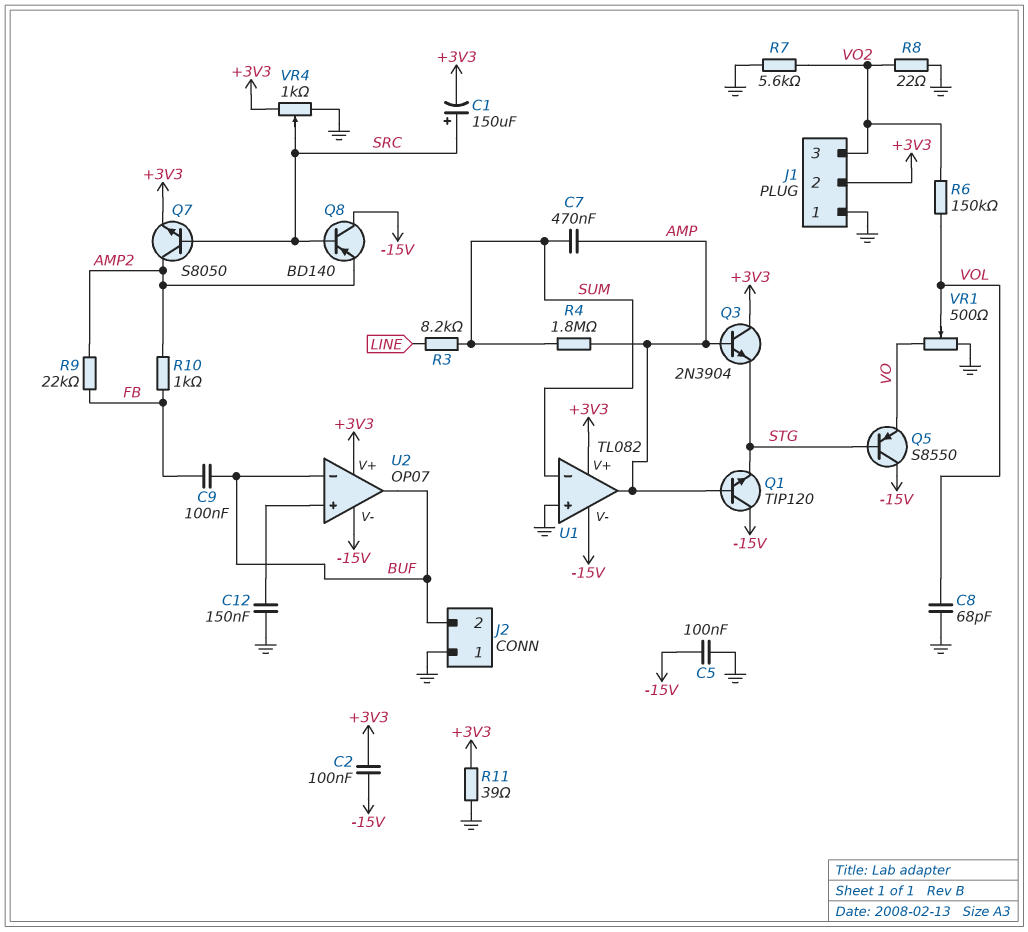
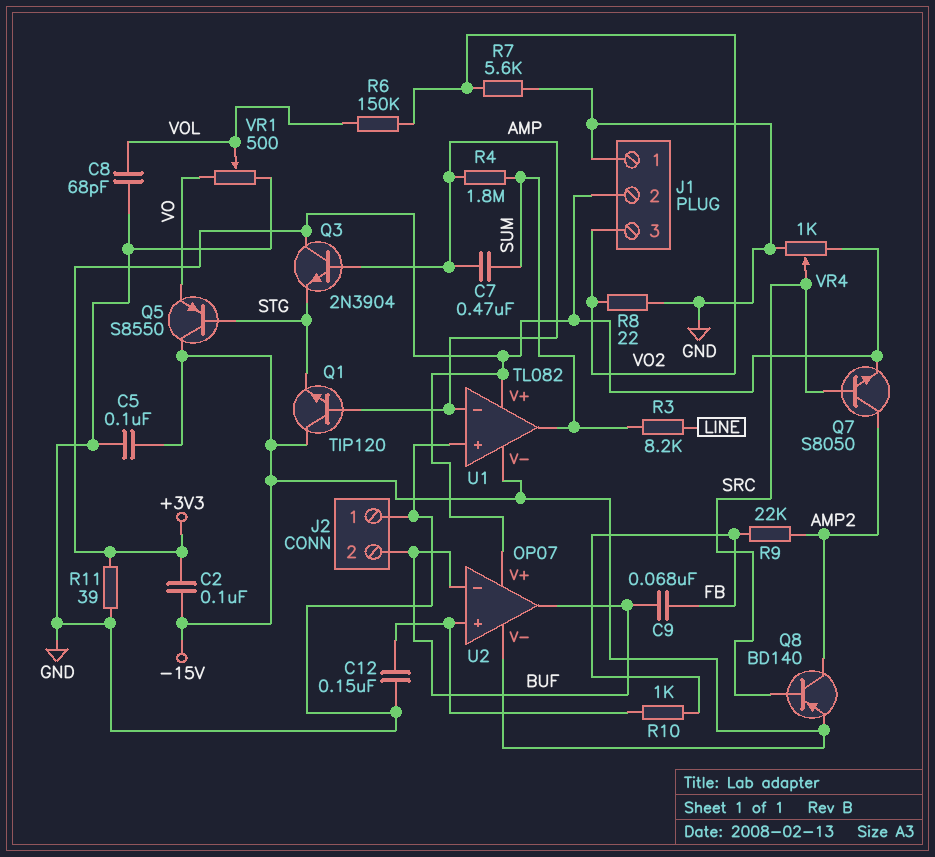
C1: 150uF (plus SRC, minus +3V3) -> none
C9: 100nF (BUF, FB) -> 68nF (BUF, FB)
Q8: PNP BD140 (B SRC, C -15V, E AMP2) -> PNP BD140 (B SRC, C AMP2, E -15V)
R10: 1k (AMP2, FB) -> 1k (FB, U2/in+)
U1 pin in-: SUM -> AMP
U1 pin out: AMP -> SUM

